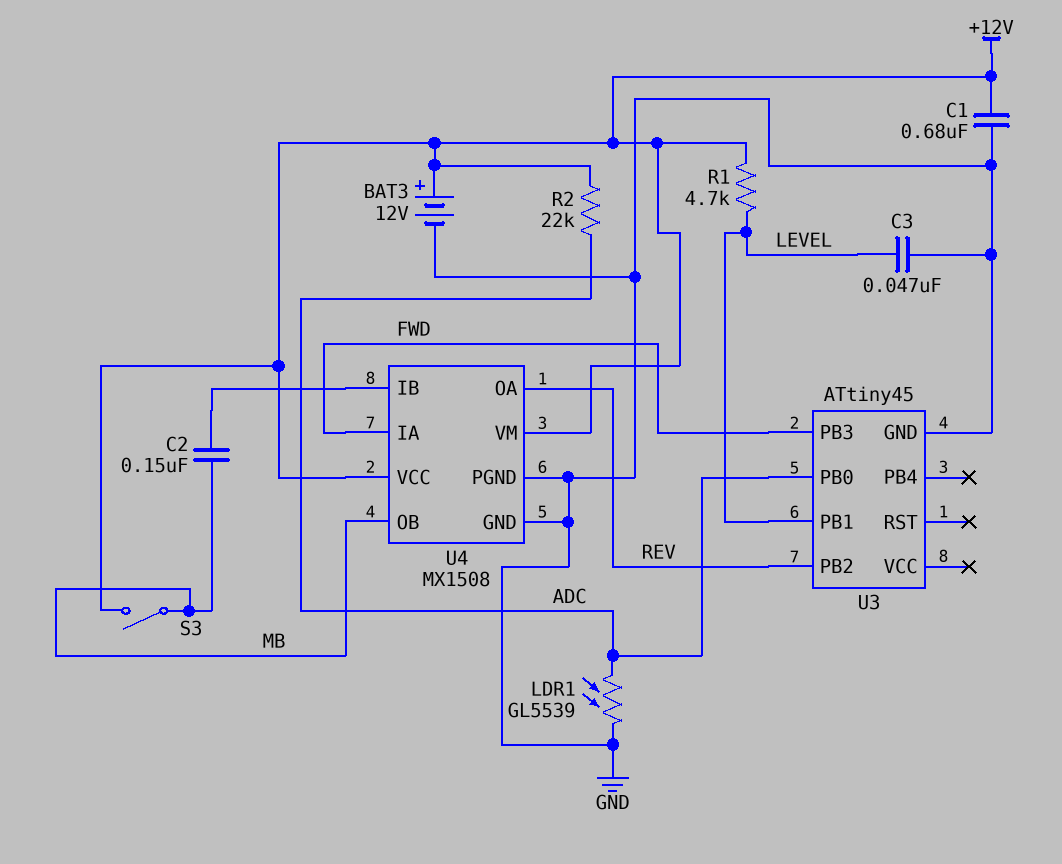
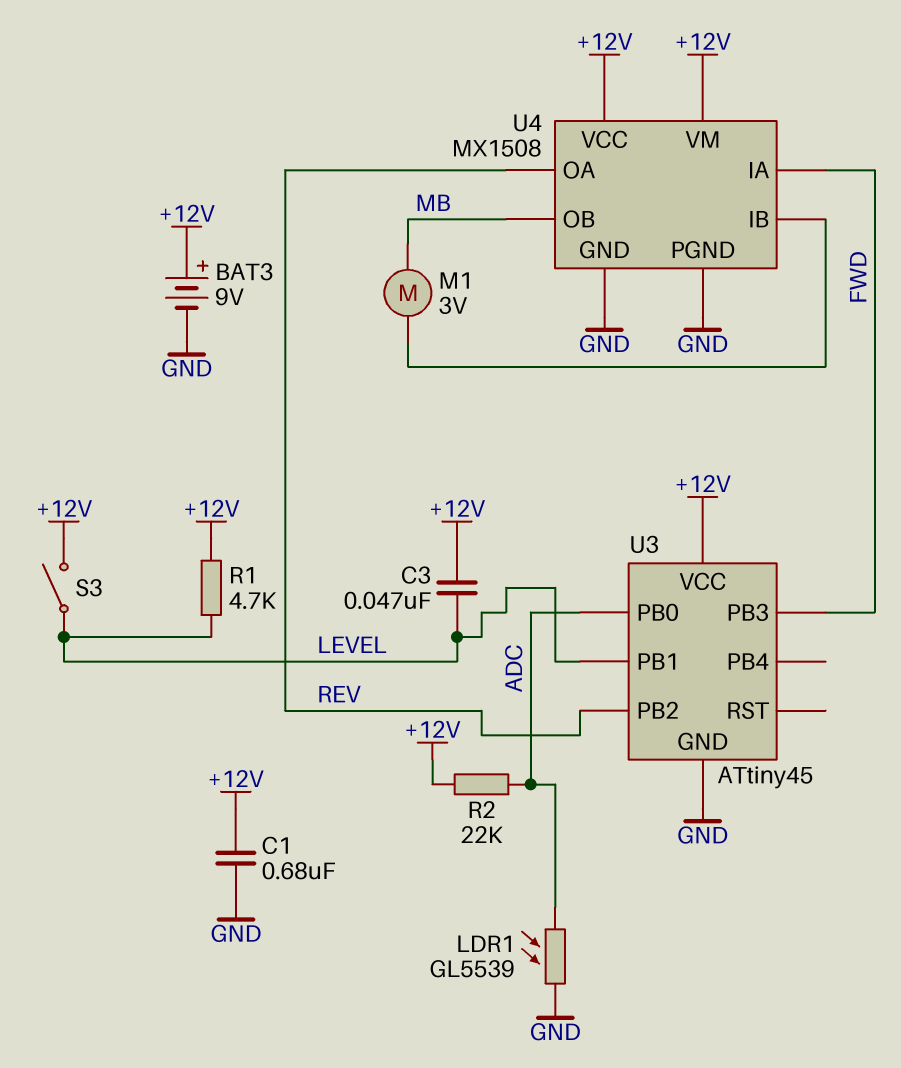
BAT3: 12V (plus +12V, minus GND) -> 9V (plus +12V, minus GND)
C2: 150nF (MB, U4/IB) -> none
C3: 47nF (GND, LEVEL) -> 47nF (+12V, LEVEL)
M1: none -> motor 3V (MB, U4/IB)
S3: switch (+12V, MB) -> switch (+12V, LEVEL)
U3 pin VCC: none -> +12V

